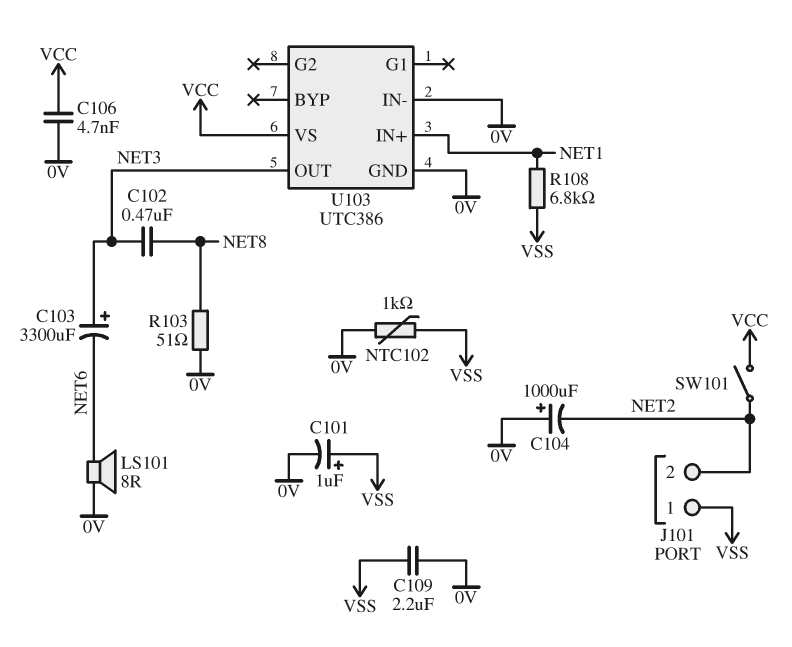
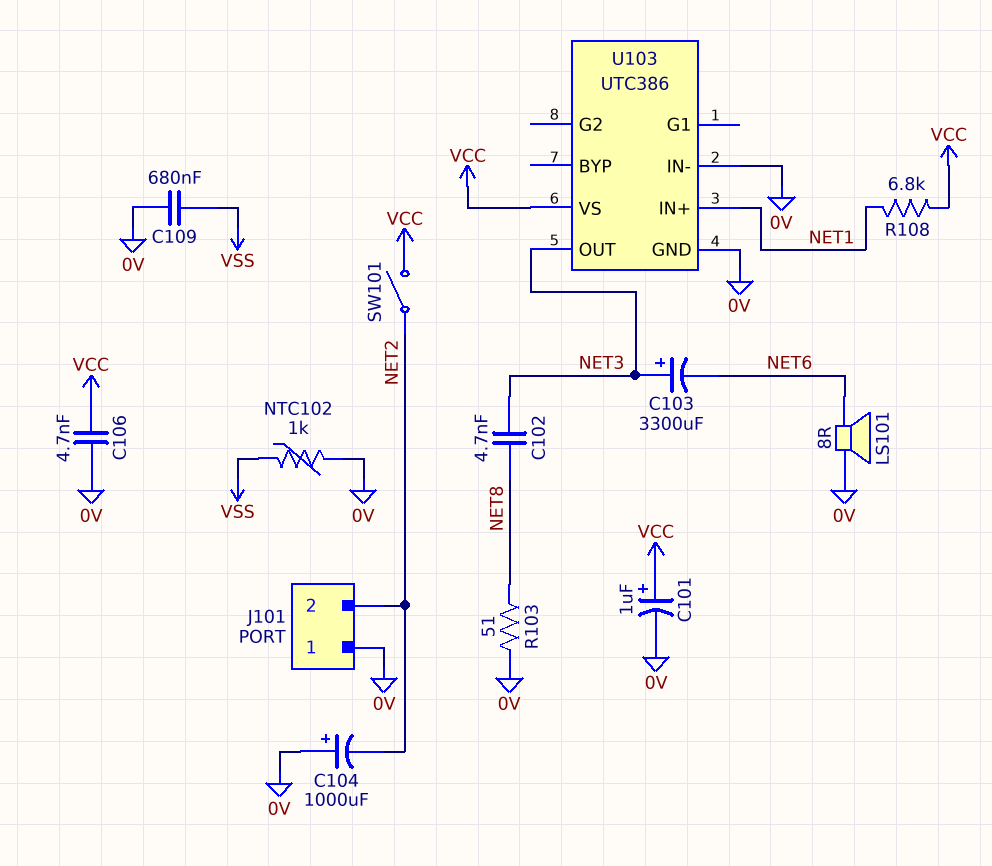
C101: 1uF (plus VSS, minus 0V) -> 1uF (plus VCC, minus 0V)
C102: 470nF (NET3, NET8) -> 4.7nF (NET3, NET8)
C109: 2.2uF (0V, VSS) -> 680nF (0V, VSS)
J101 pin 1: VSS -> 0V
R108: 6.8k (NET1, VSS) -> 6.8k (NET1, VCC)

